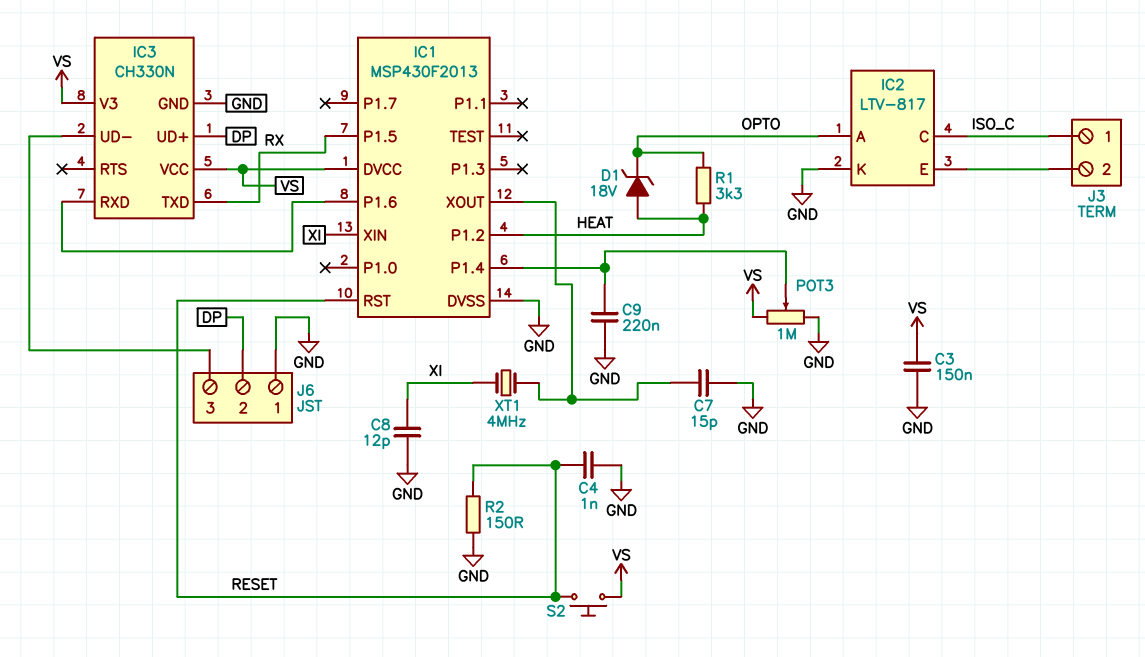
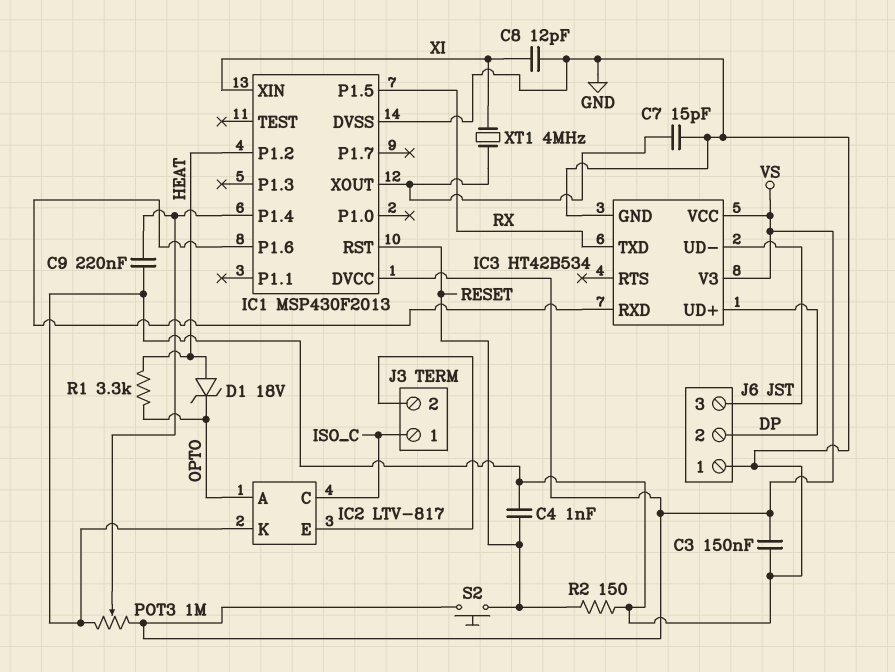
IC3: CH330N -> HT42B534

